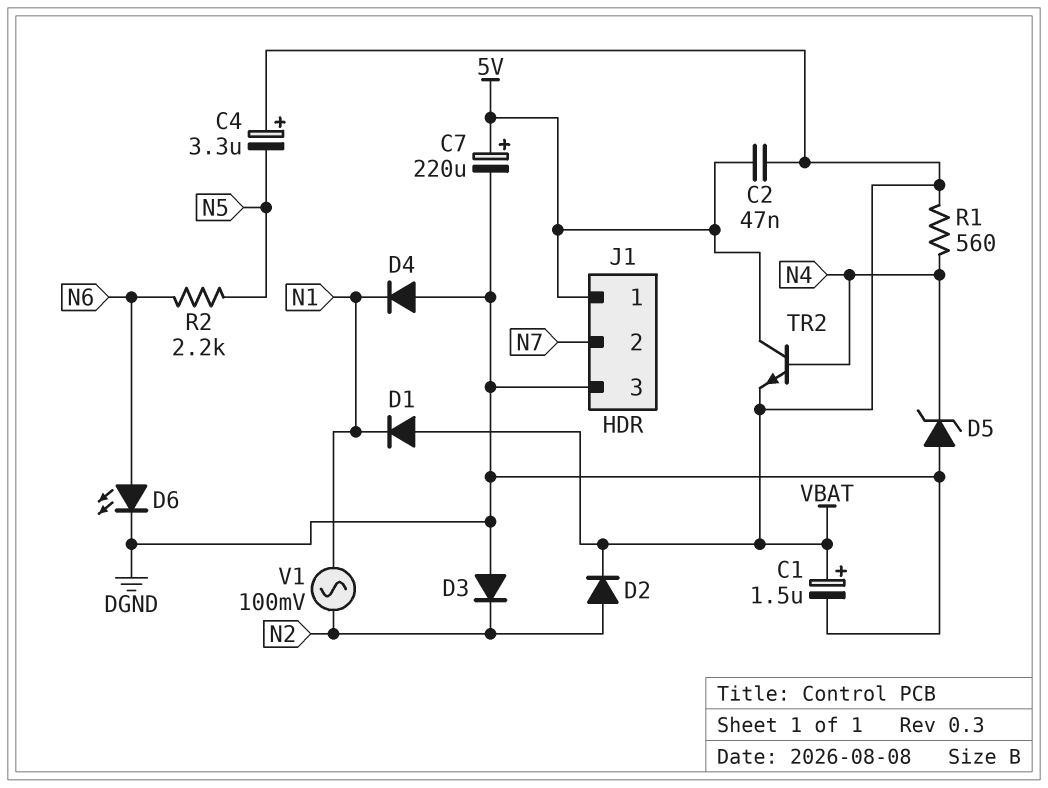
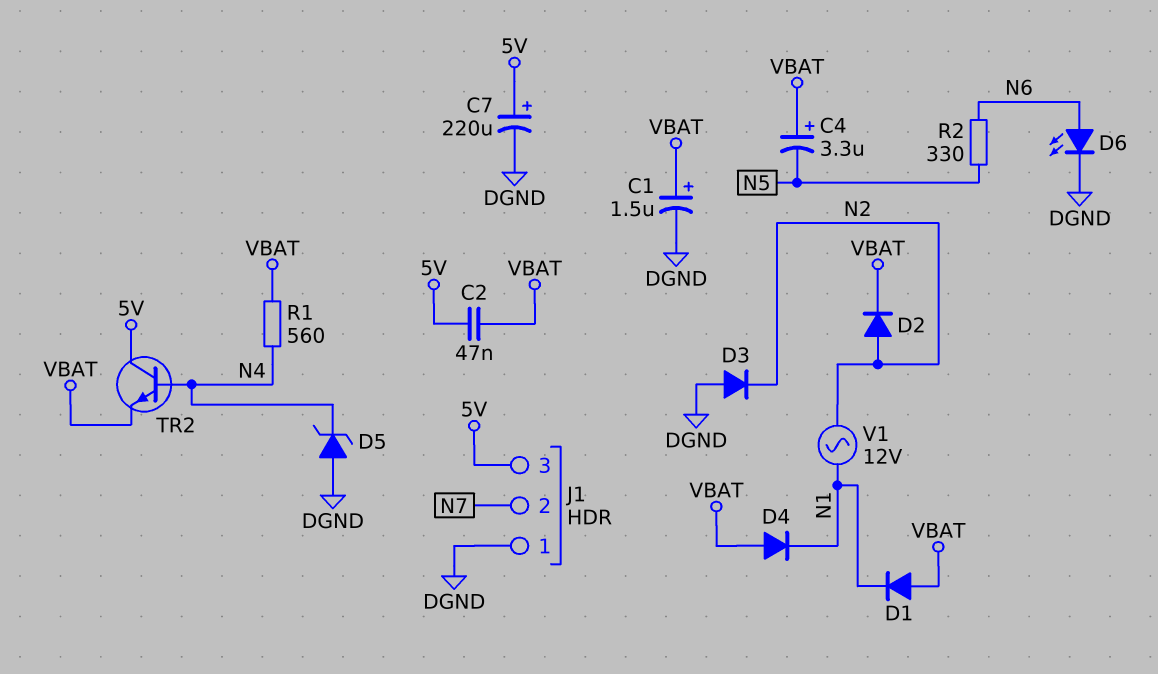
D4: diode (A DGND, K N1) -> diode (A VBAT, K N1)
J1 pin 1: 5V -> DGND
J1 pin 3: DGND -> 5V
R2: 2.2k (N5, N6) -> 330 (N5, N6)
V1: AC 100mV (N1, N2) -> AC 12V (N1, N2)

